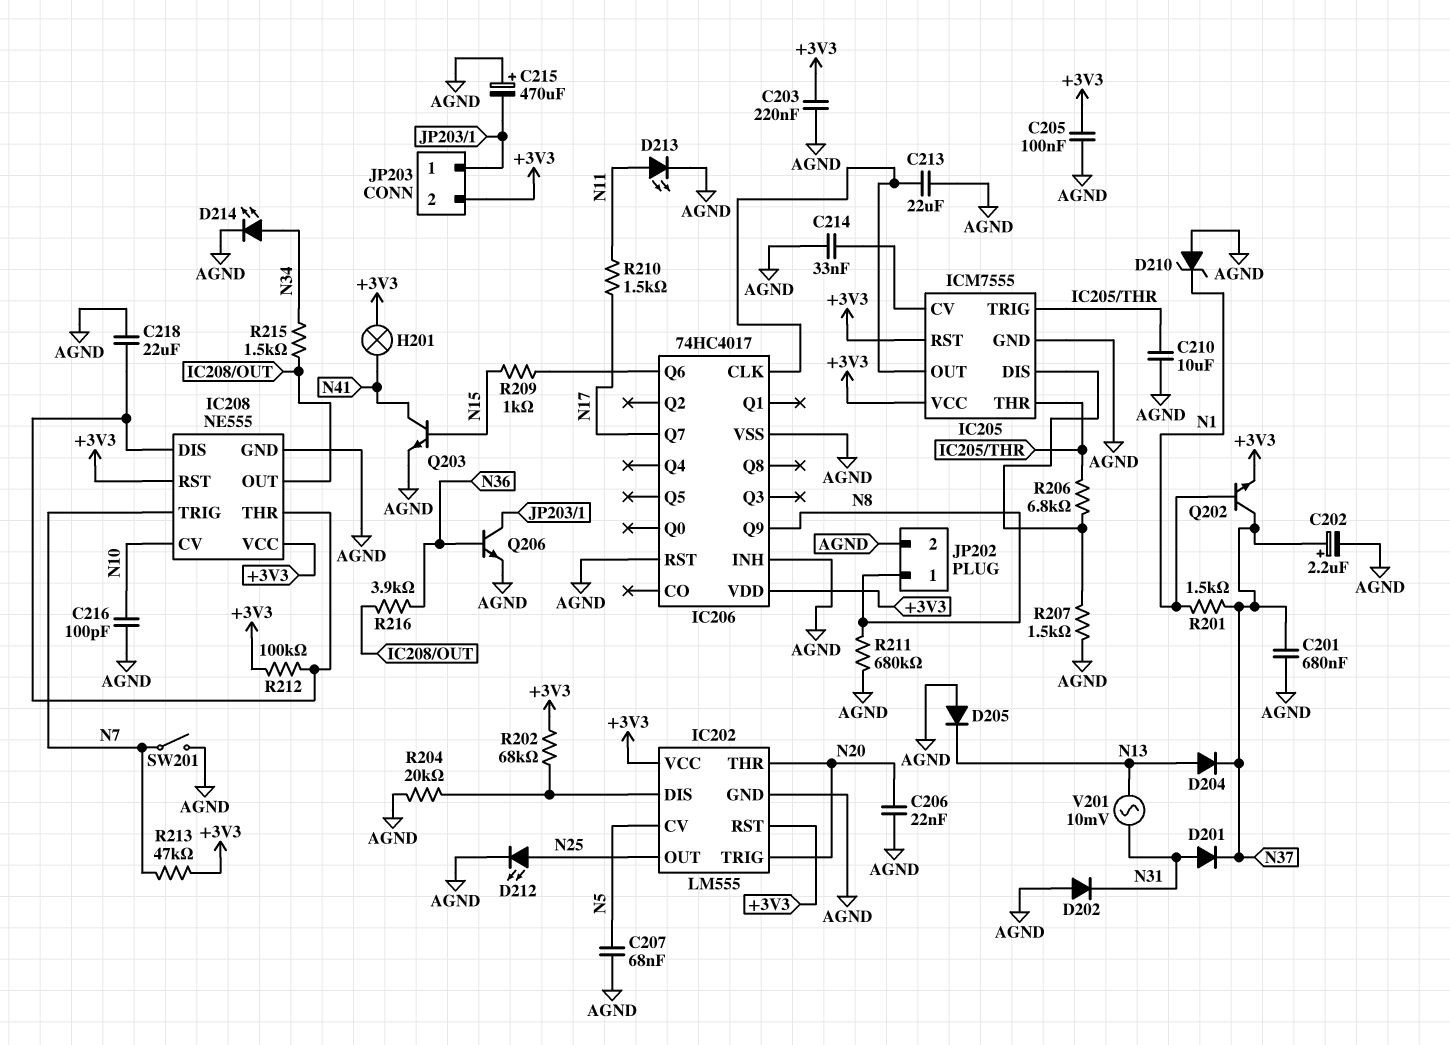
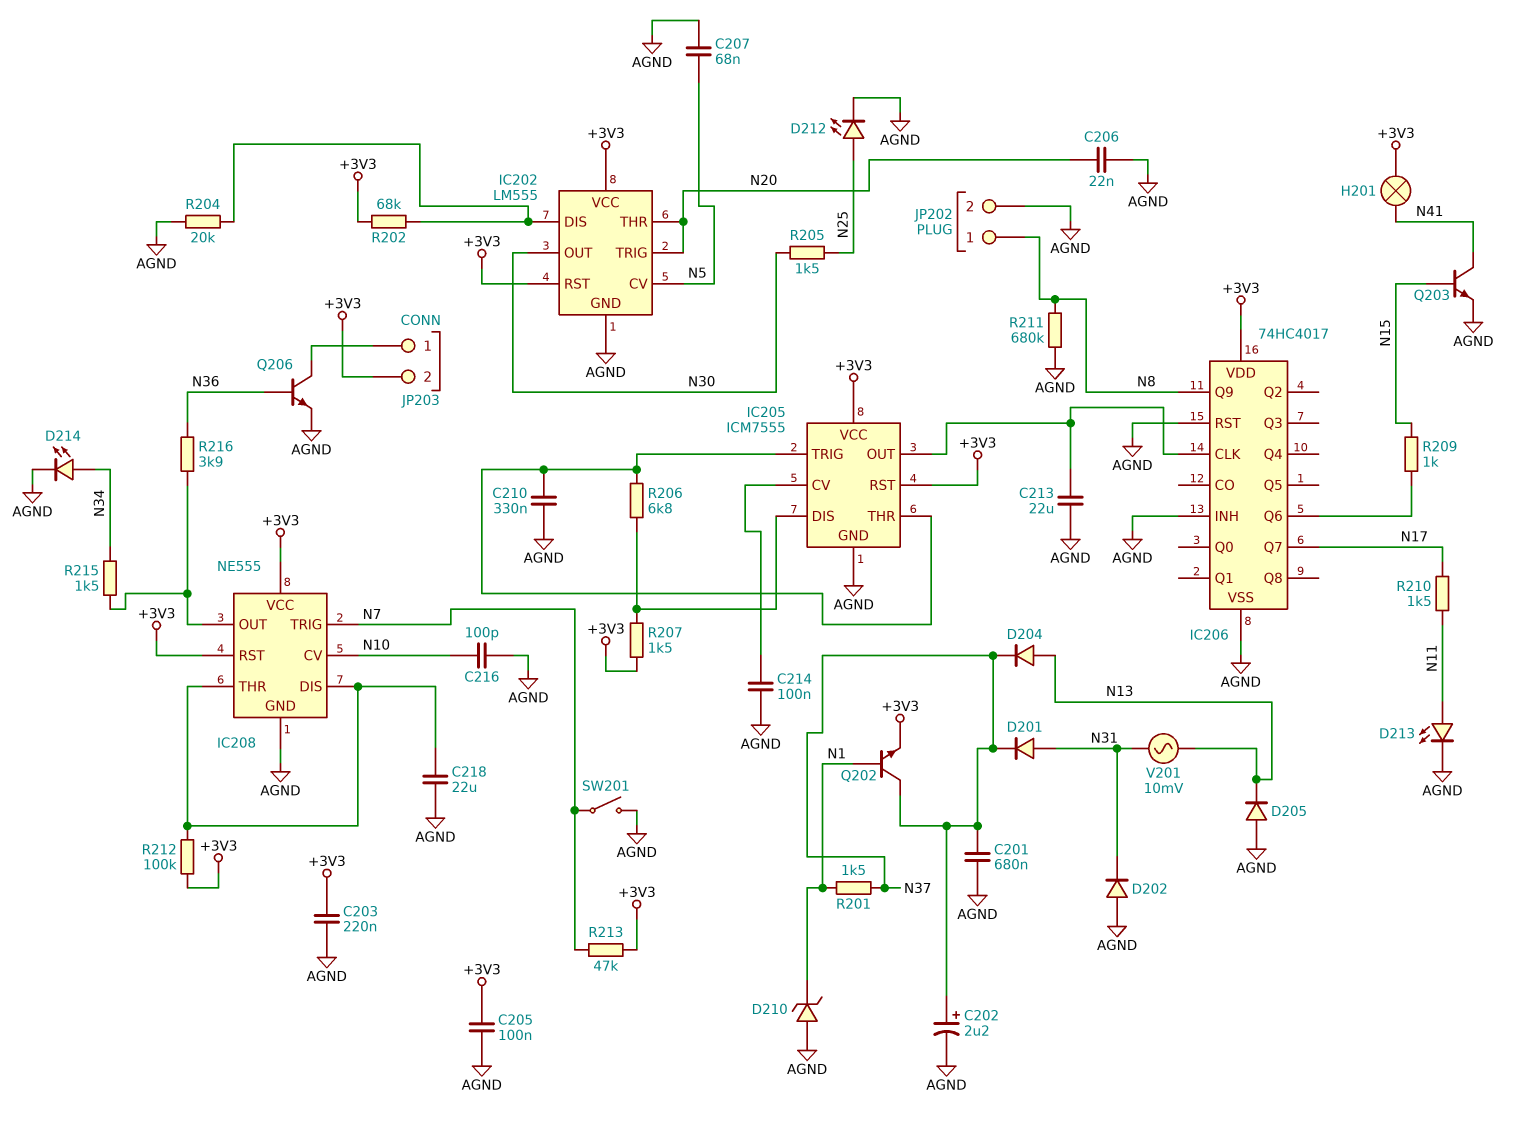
C210: 10uF (AGND, IC205/THR) -> 330nF (AGND, IC205/THR)
C214: 33nF (AGND, IC205/CV) -> 100nF (AGND, IC205/CV)
C215: 470uF (plus AGND, minus JP203/1) -> none
IC202 pin OUT: N25 -> N30
R205: none -> 1.5k (N25, N30)
R207: 1.5k (AGND, IC205/DIS) -> 1.5k (+3V3, IC205/DIS)

